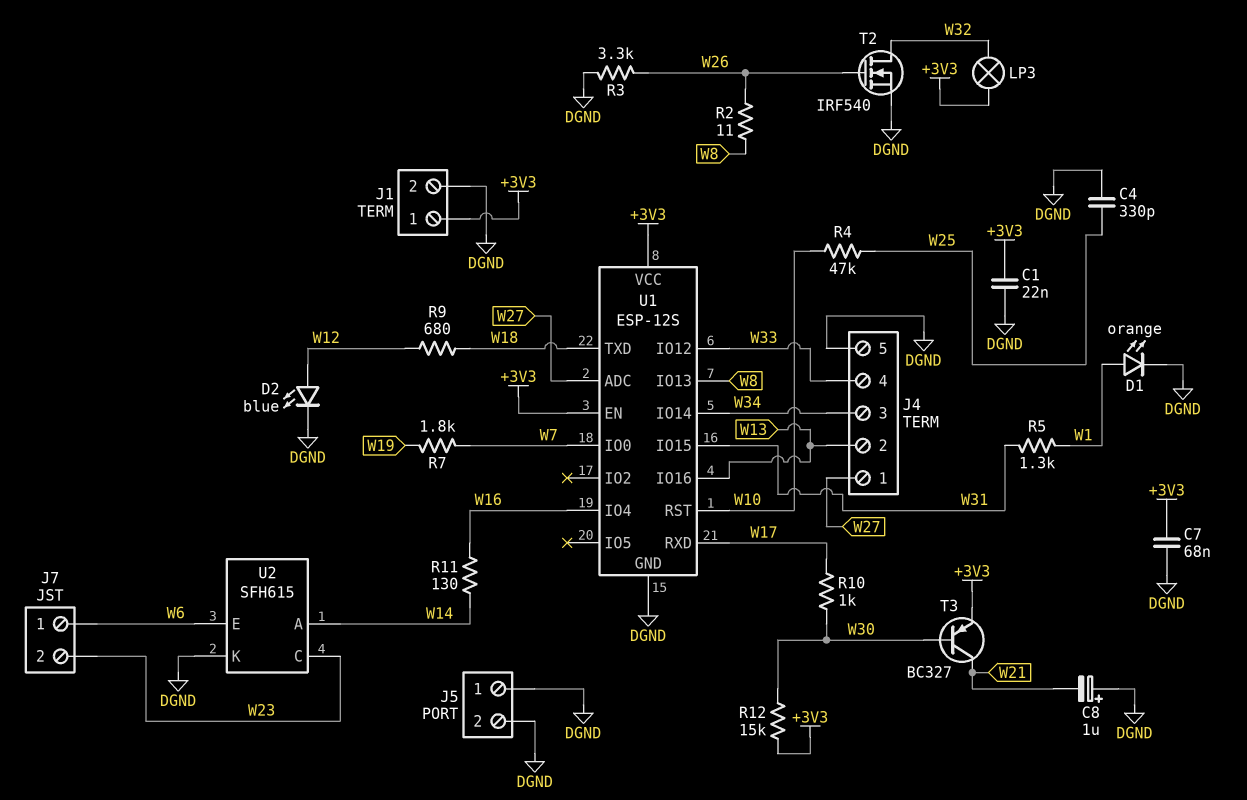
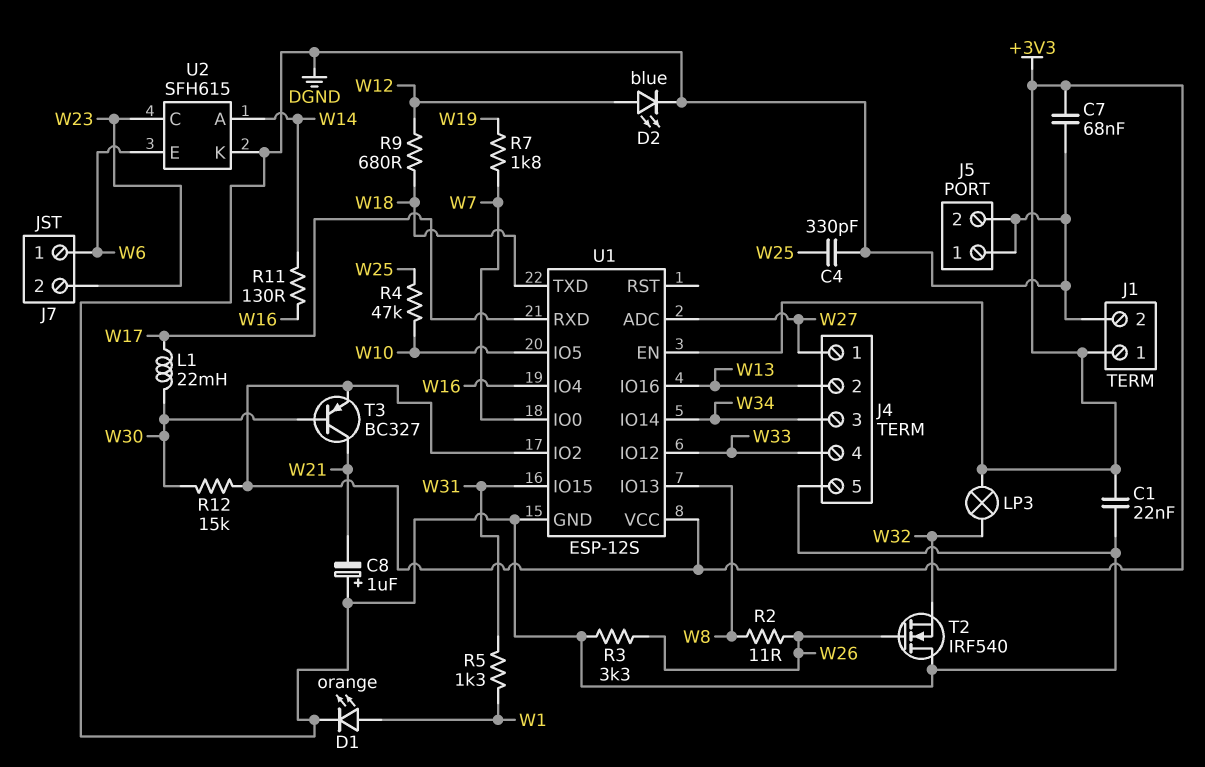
L1: none -> 22mH (W17, W30)
R10: 1k (W17, W30) -> none
T2: NMOS IRF540 (G W26, D W32, S DGND) -> NMOS IRF540 (G W26, D DGND, S W32)
U1 pin IO2: none -> +3V3
U1 pin IO5: none -> W10
U1 pin RST: W10 -> none

